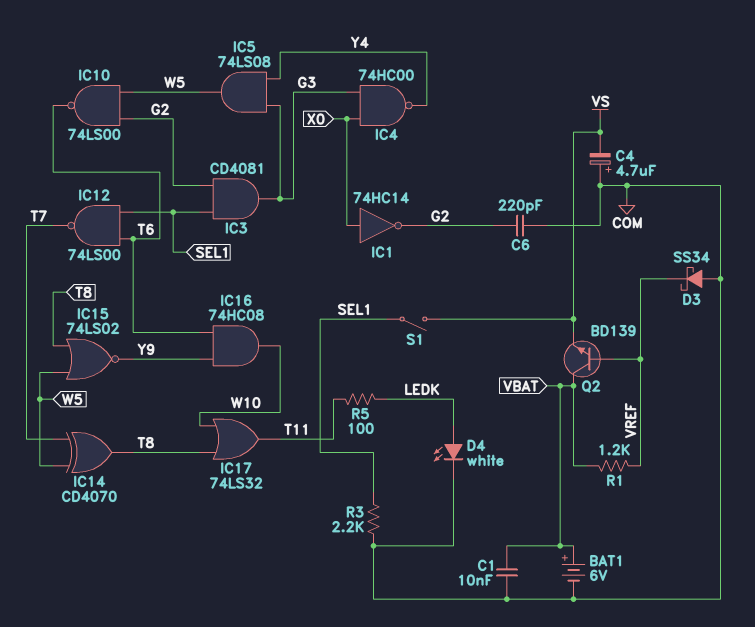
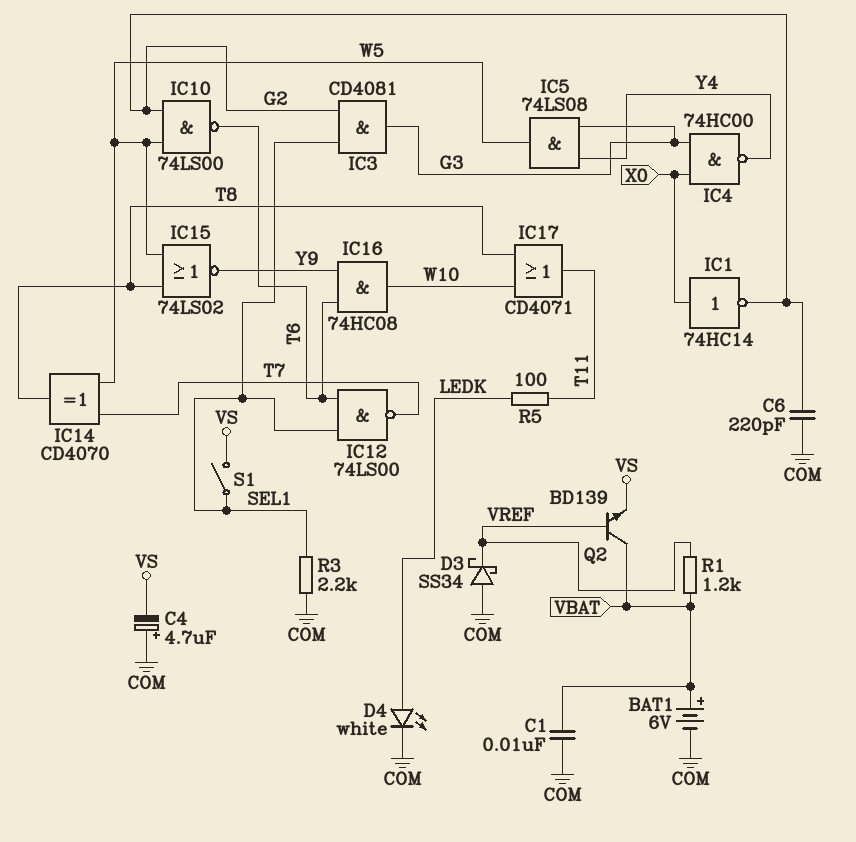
IC17: OR 74LS32 (in T8, in W10, out T11) -> OR CD4071 (in T8, in W10, out T11)

